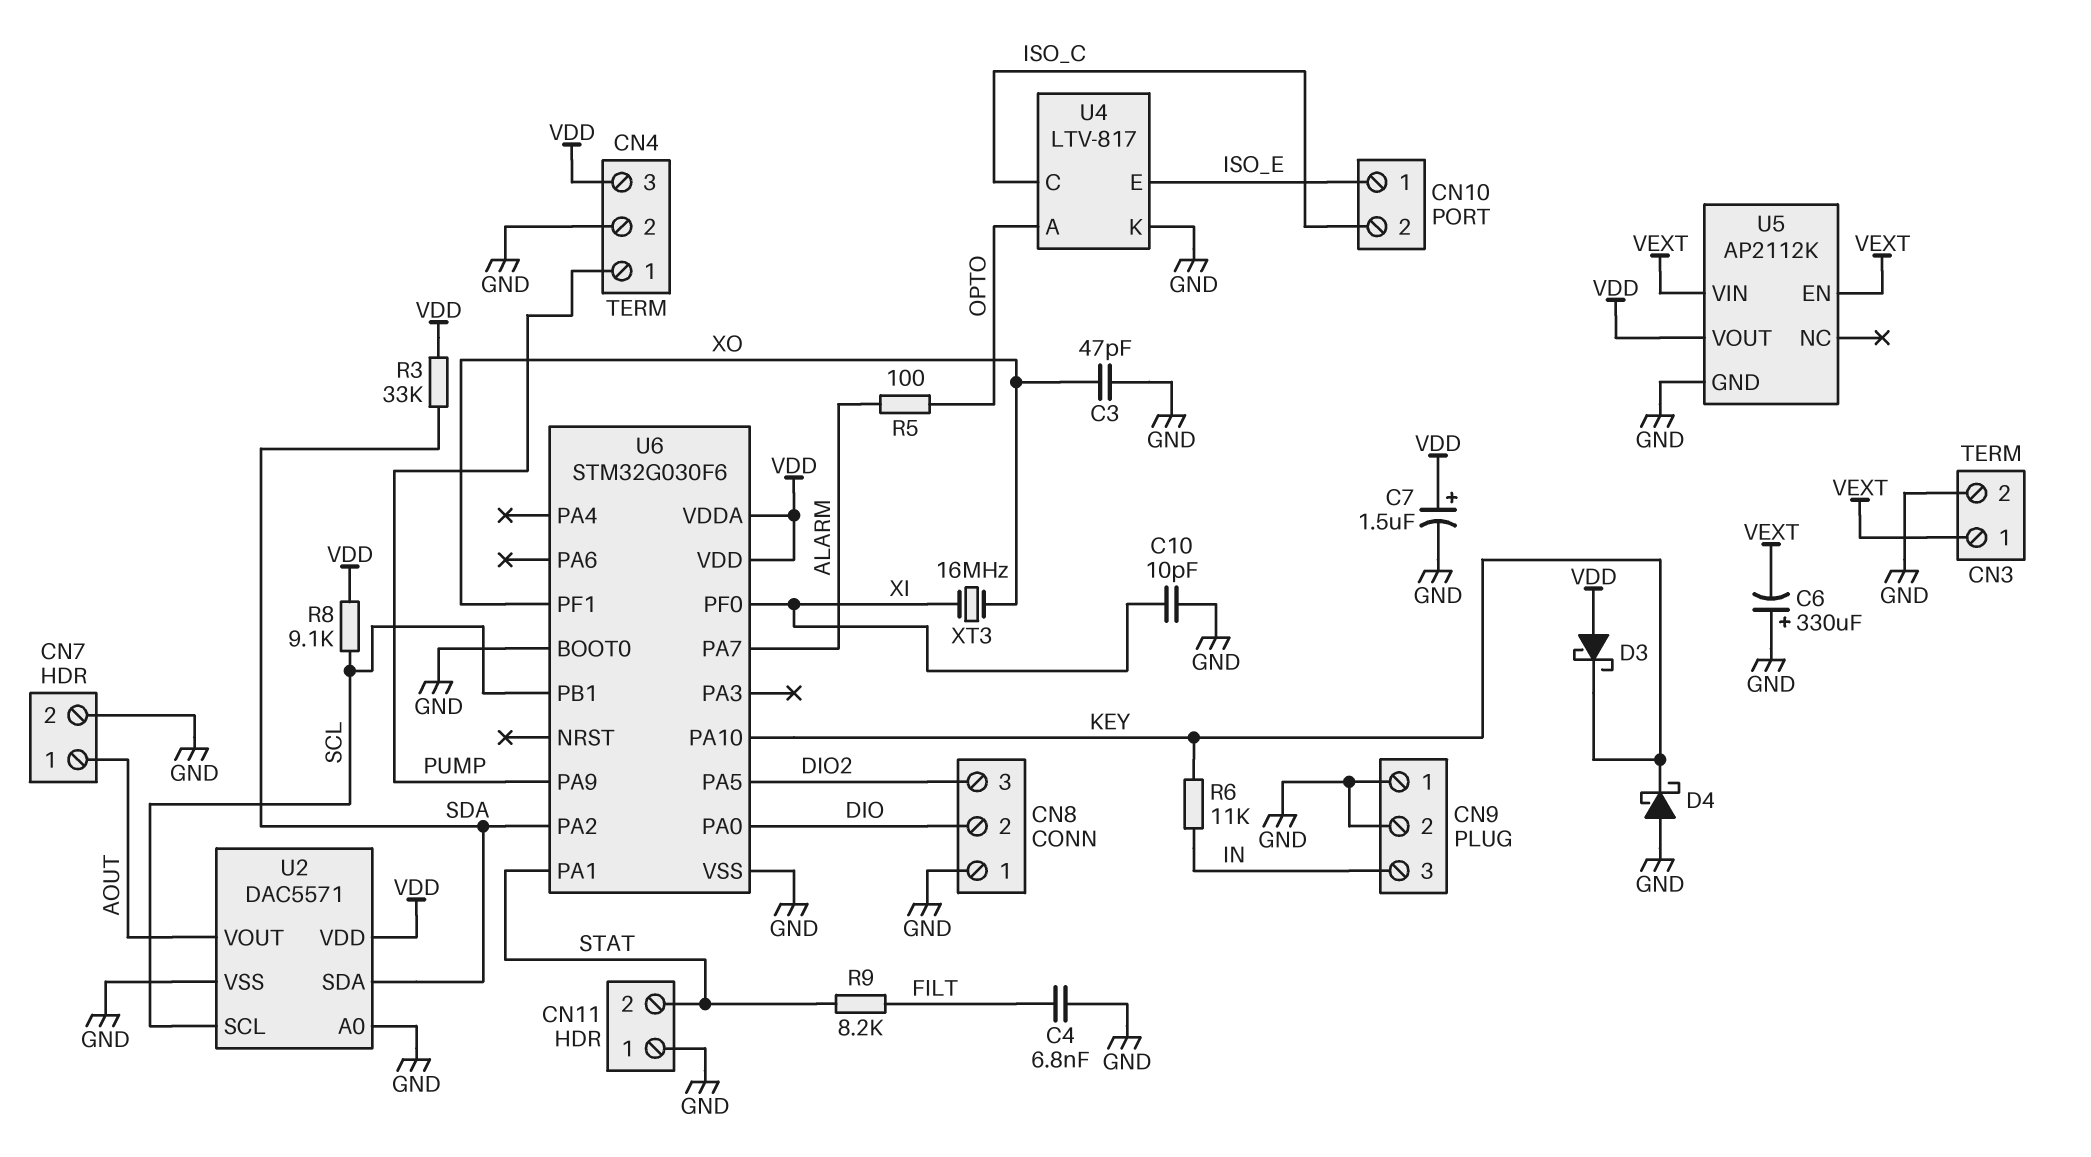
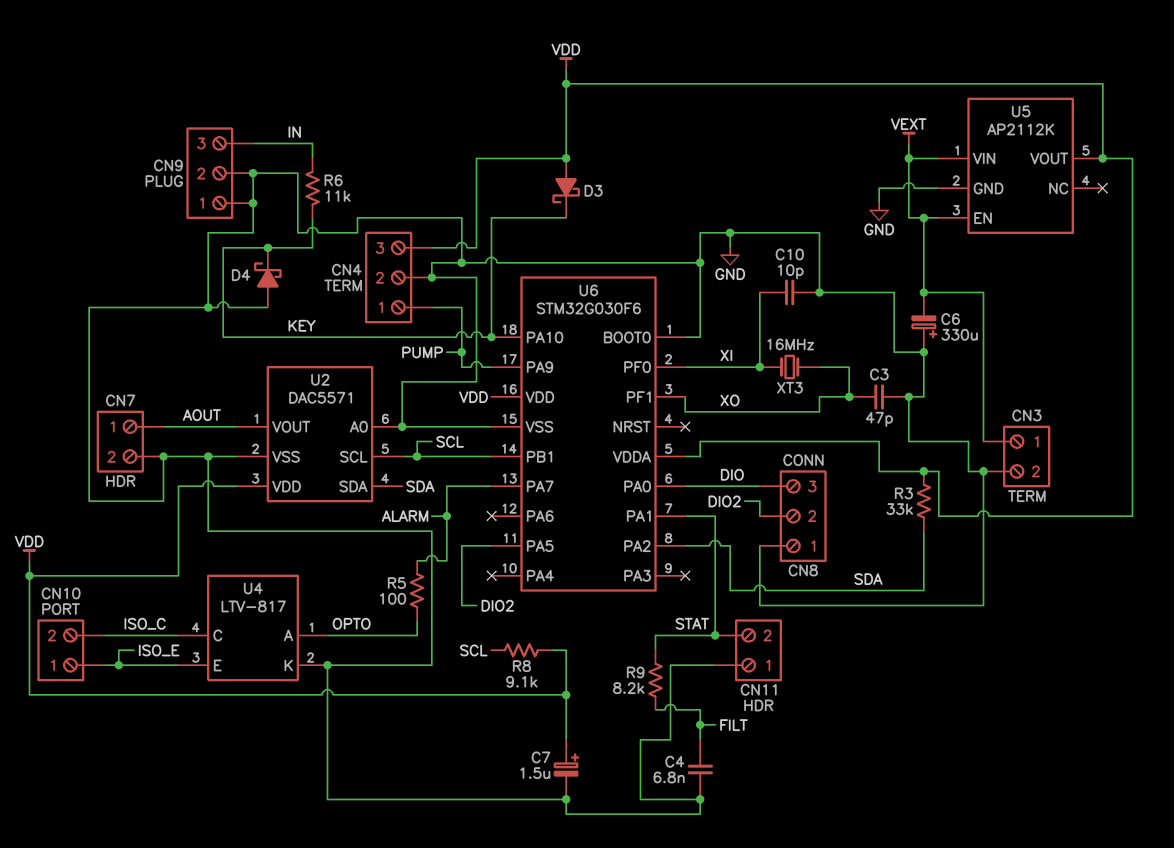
CN8 pin 2: DIO -> DIO2
CN8 pin 3: DIO2 -> DIO

